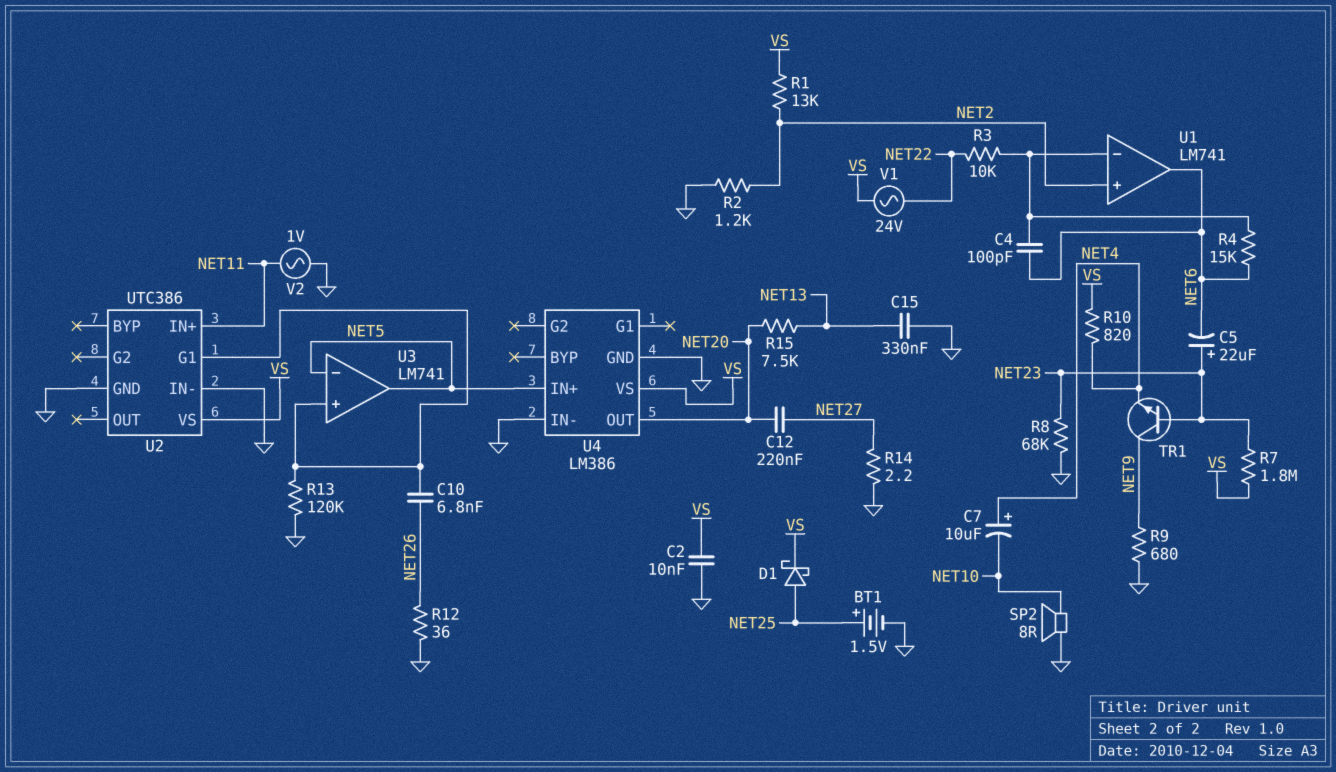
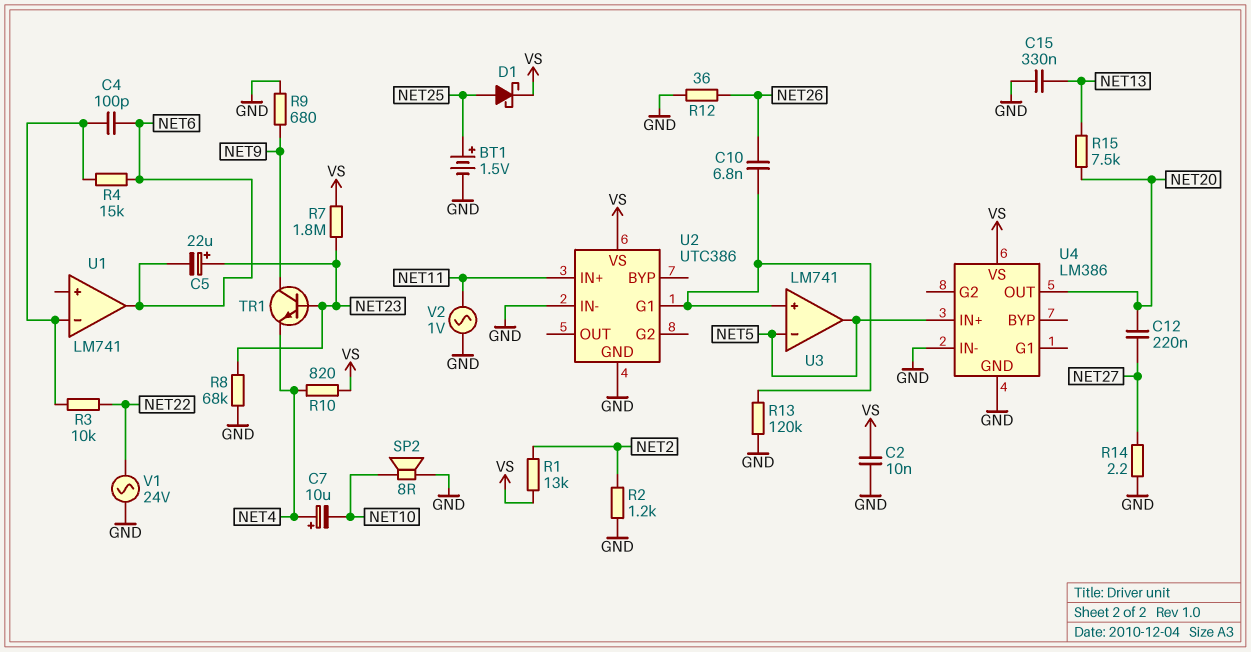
U1 pin in+: NET2 -> none
V1: AC 24V (NET22, VS) -> AC 24V (GND, NET22)

